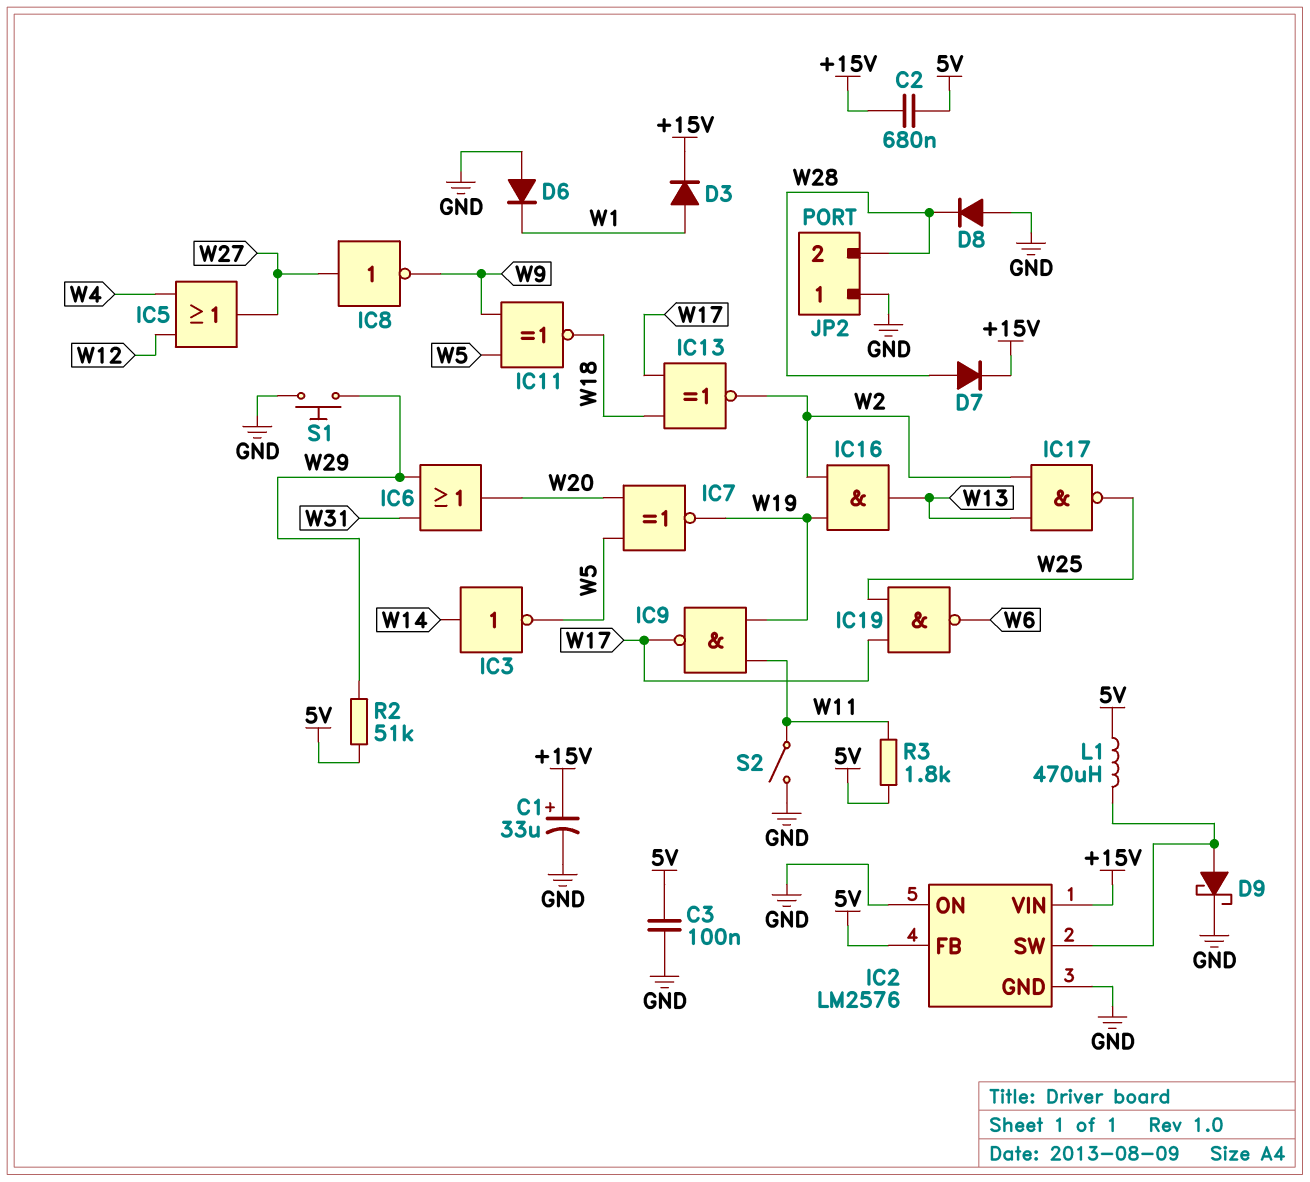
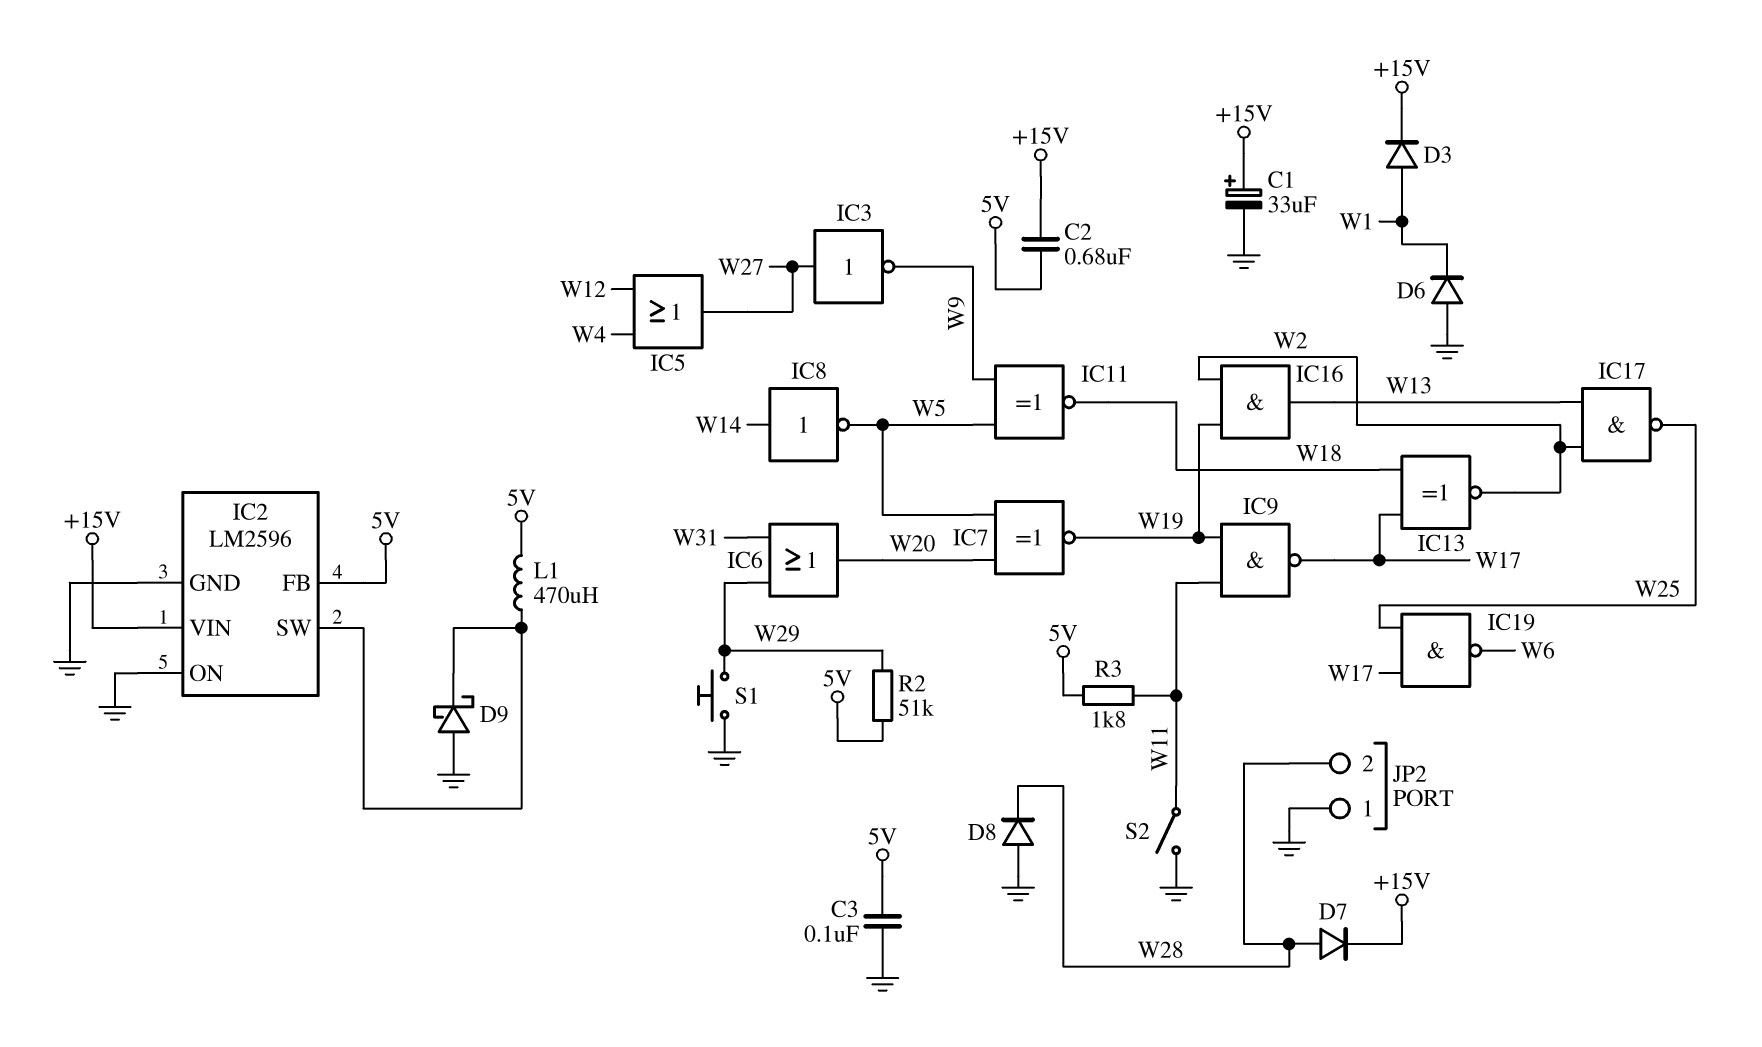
D9: schottky (A IC2/SW, K GND) -> schottky (A GND, K IC2/SW)
IC2: LM2576 -> LM2596
IC3: NOT (in W14, out W5) -> NOT (in W27, out W9)
IC8: NOT (in W27, out W9) -> NOT (in W14, out W5)

